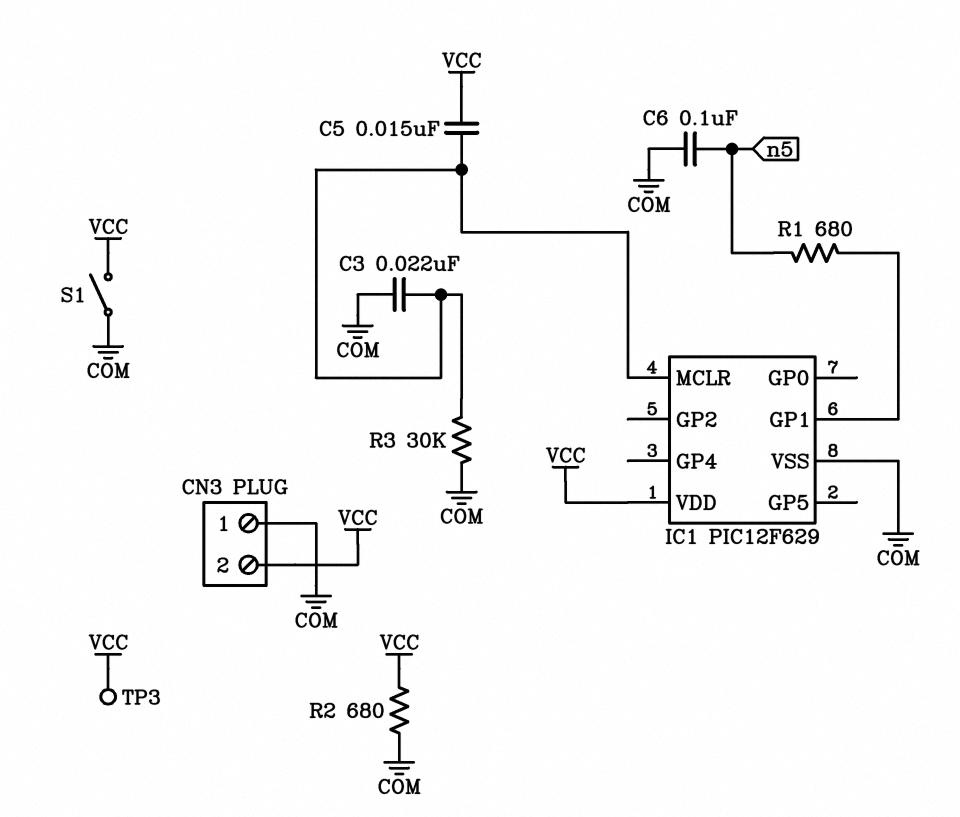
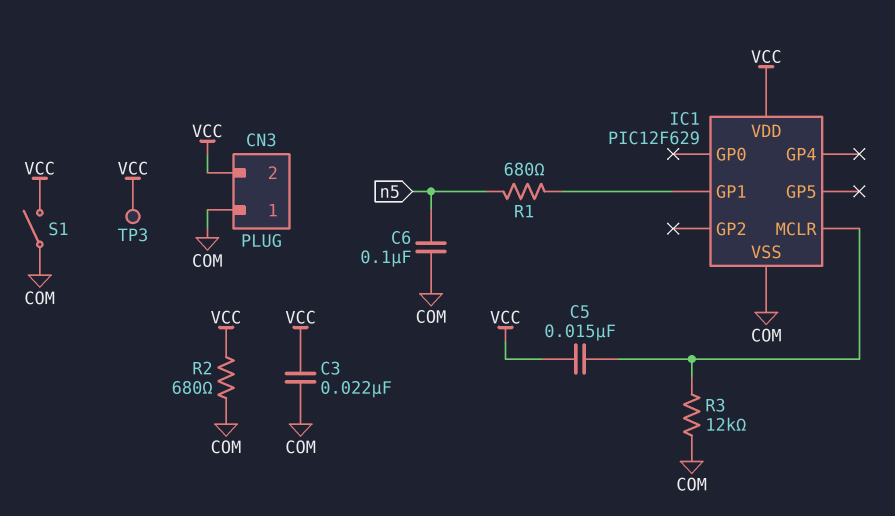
C3: 22nF (COM, IC1/MCLR) -> 22nF (COM, VCC)
R3: 30k (COM, IC1/MCLR) -> 12k (COM, IC1/MCLR)

